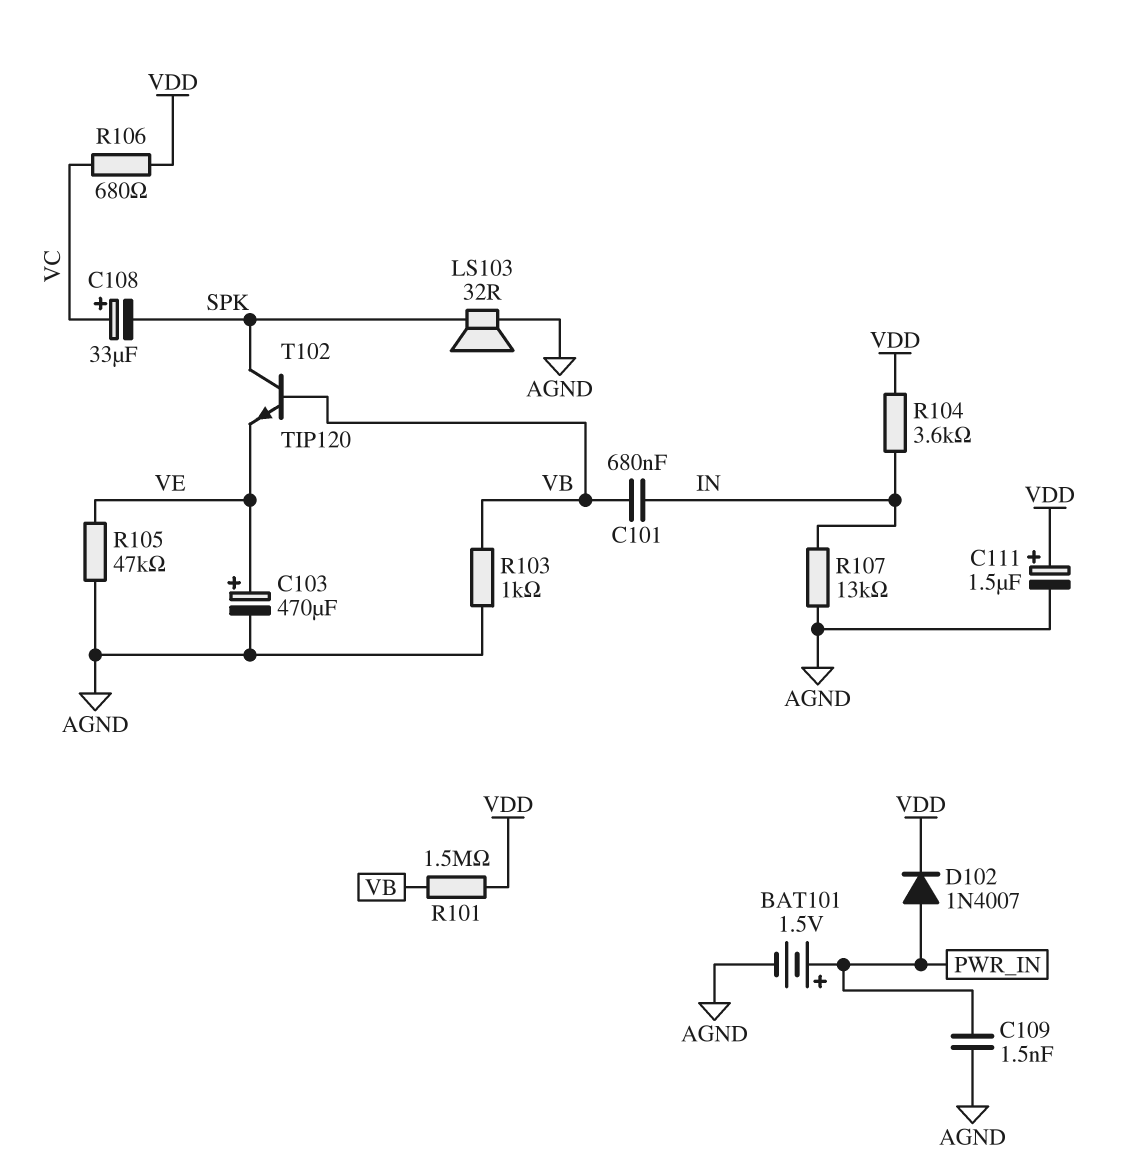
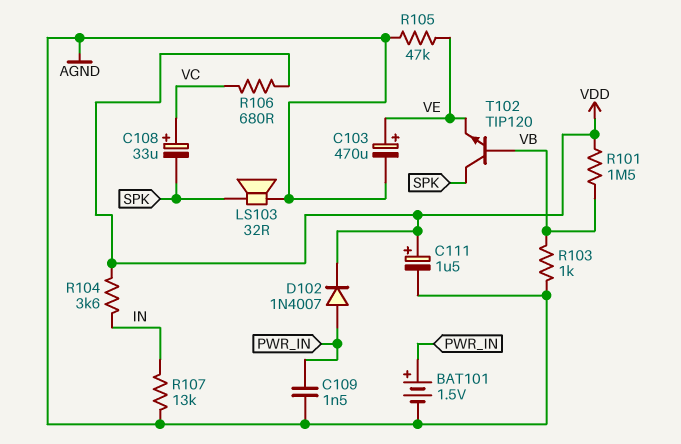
C101: 680nF (IN, VB) -> none

